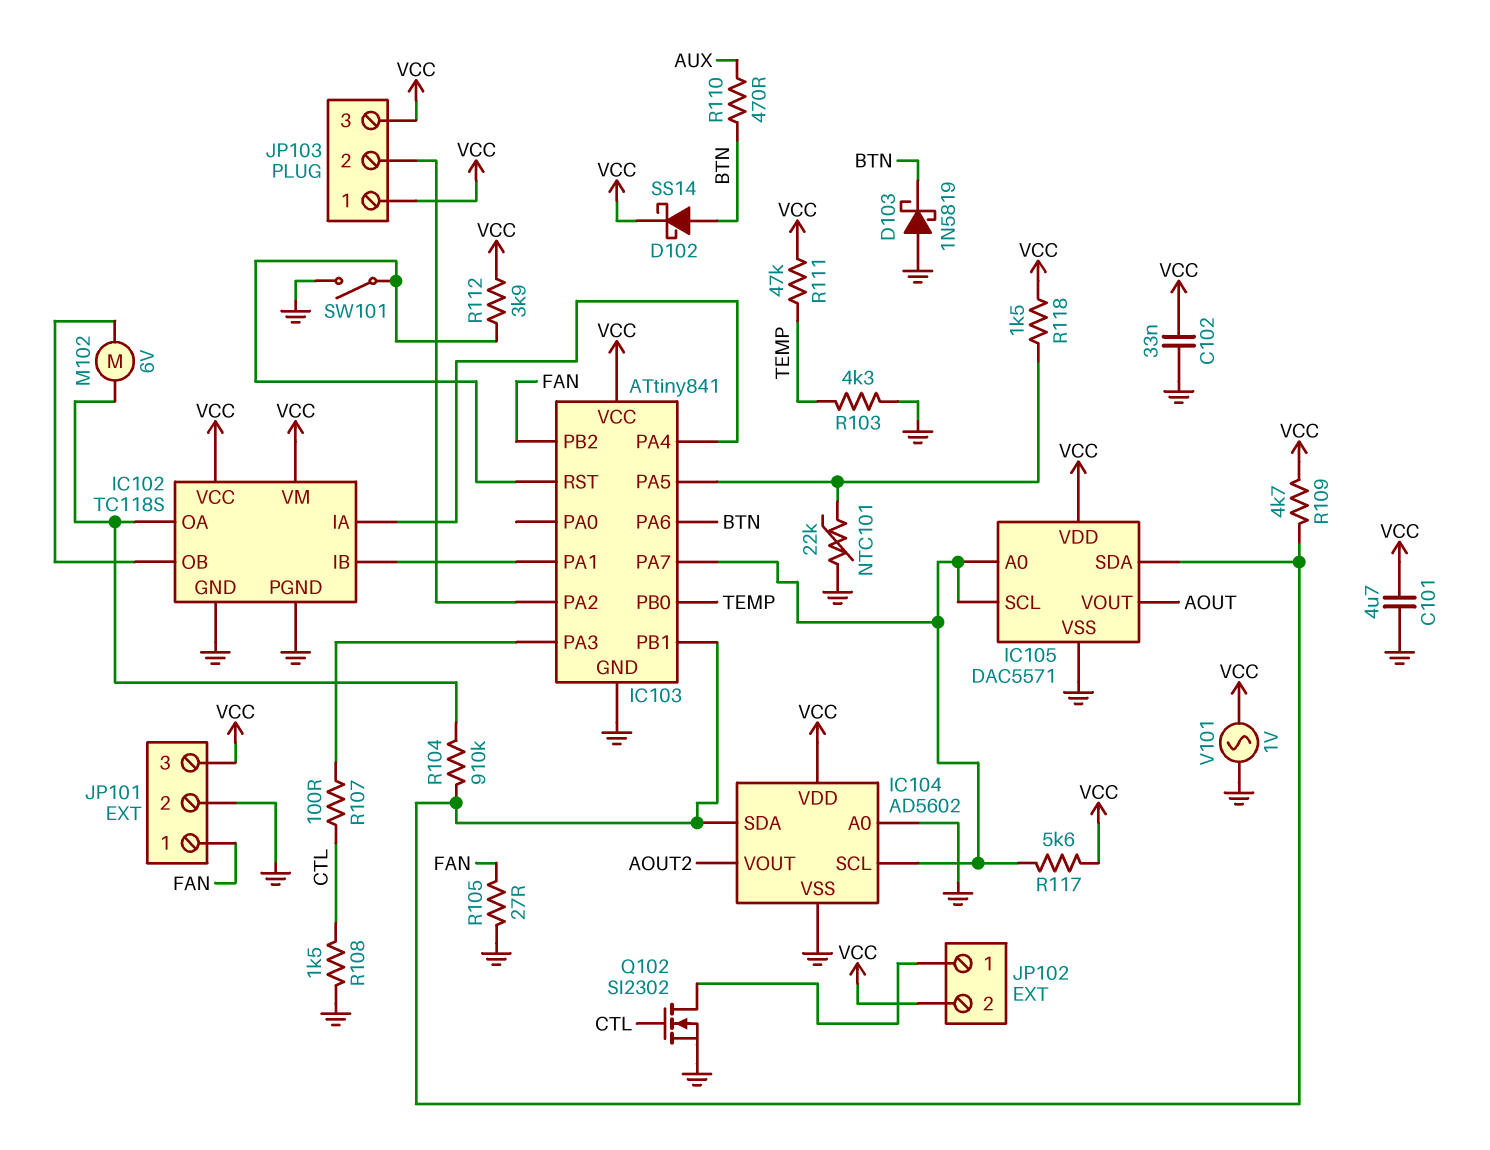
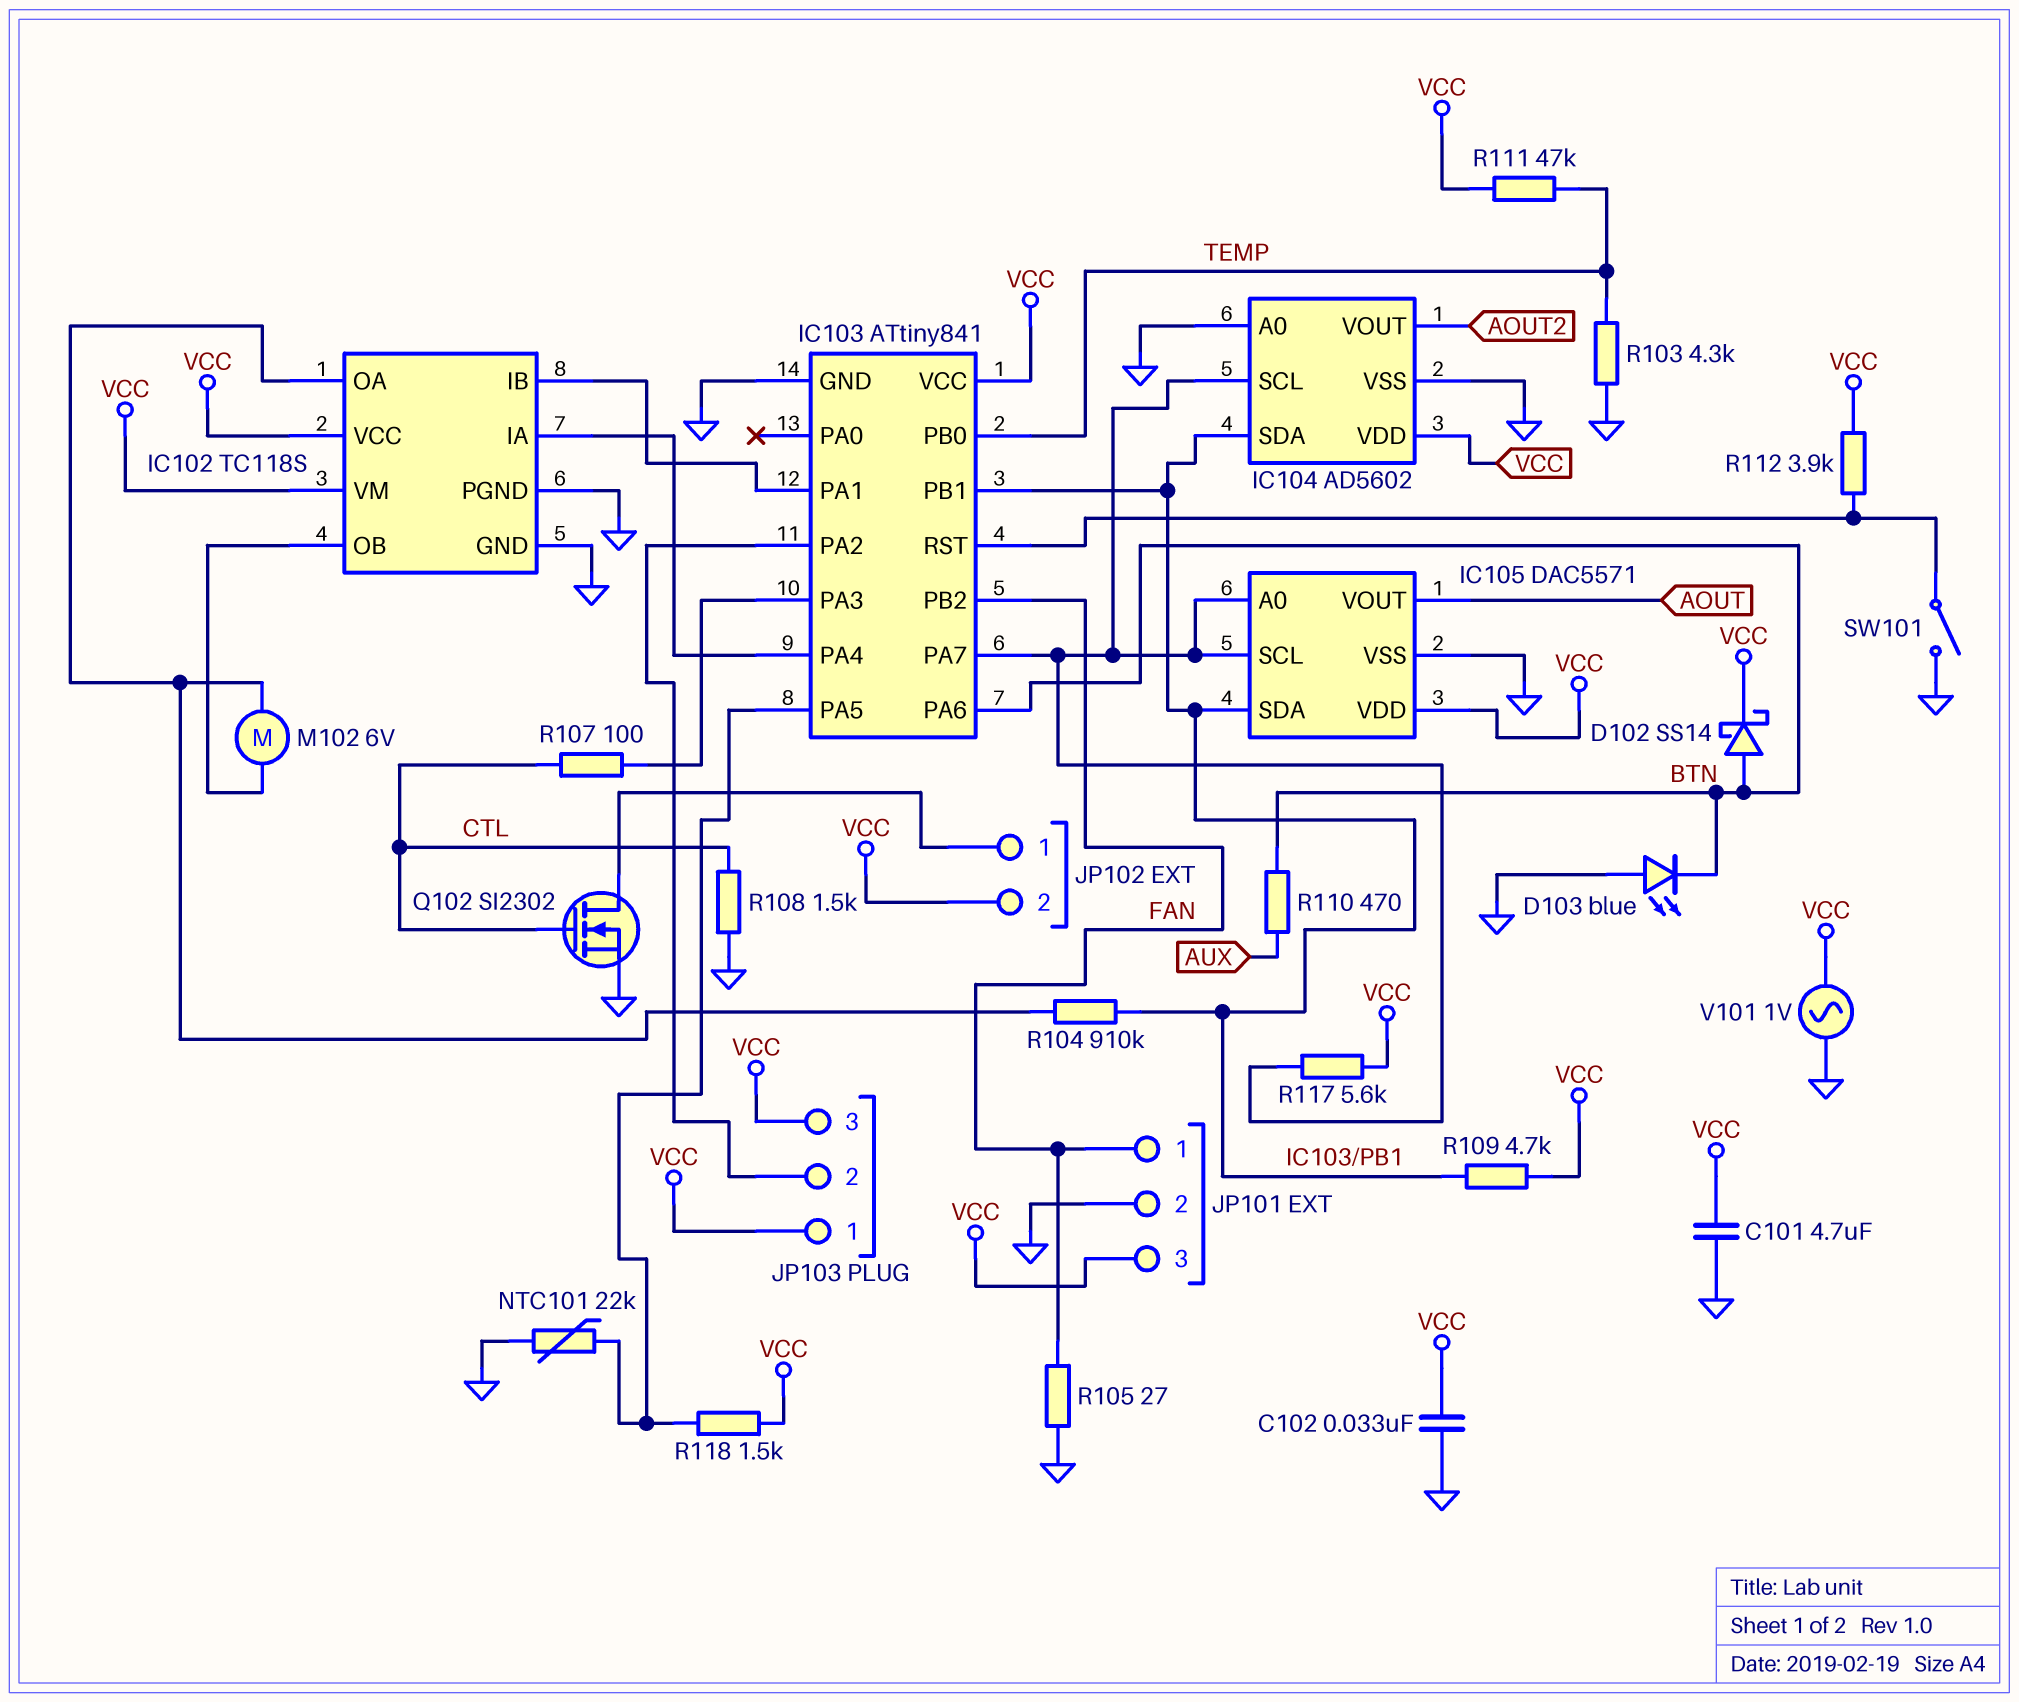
D103: schottky 1N5819 (A GND, K BTN) -> LED blue (A GND, K BTN)

